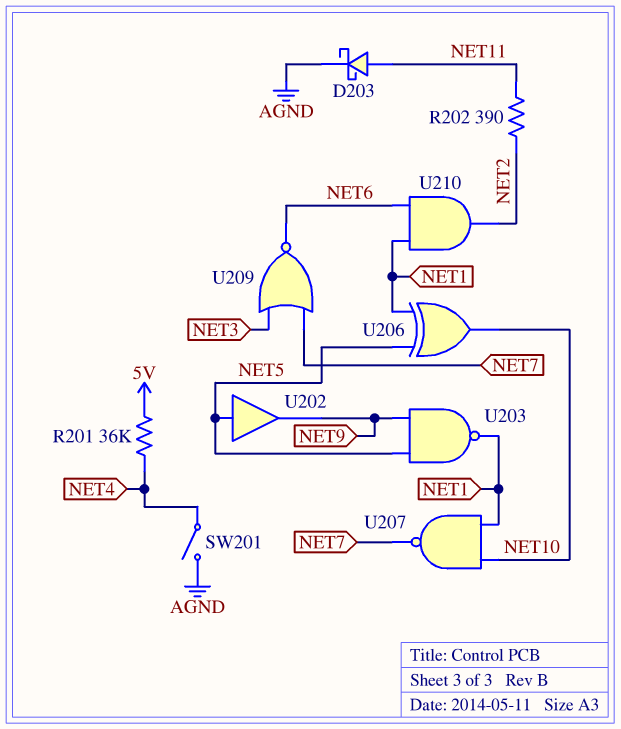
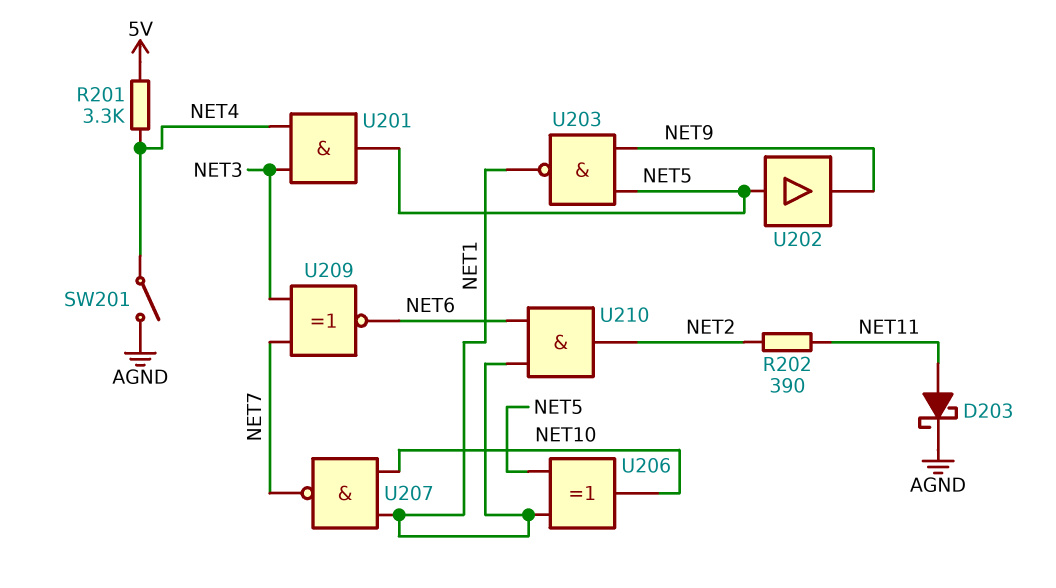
R201: 36k (5V, NET4) -> 3.3k (5V, NET4)
U201: none -> AND (in NET3, in NET4, out NET5)
U209: NOR (in NET3, in NET7, out NET6) -> XNOR (in NET3, in NET7, out NET6)

